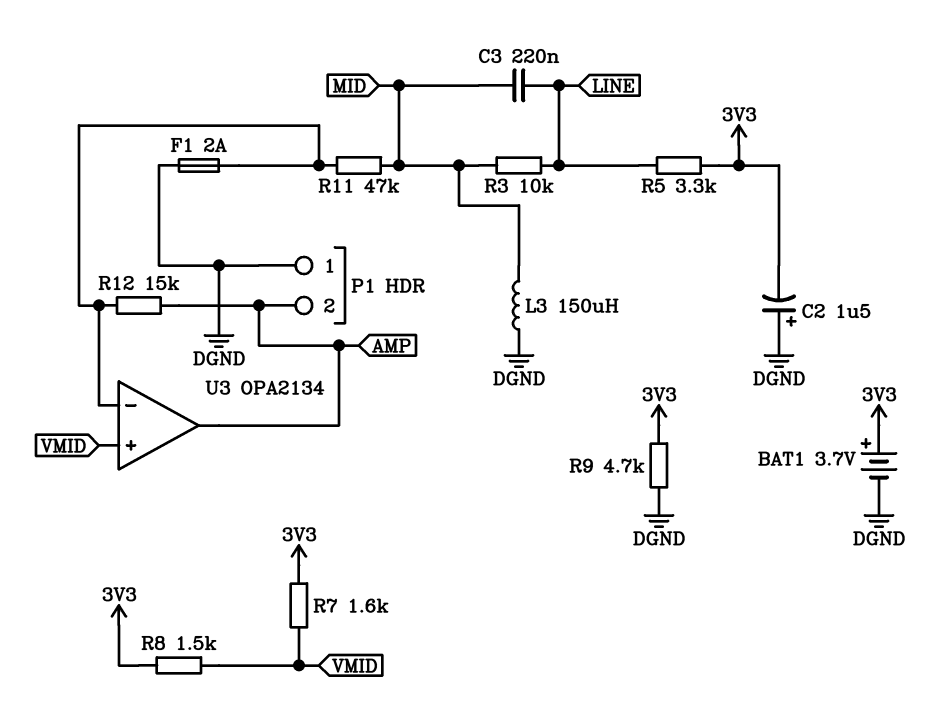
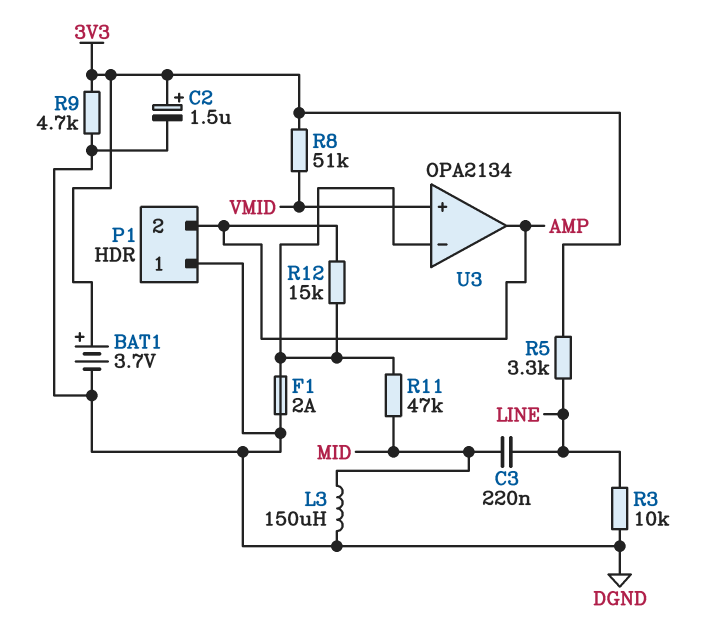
C2: 1.5uF (plus DGND, minus 3V3) -> 1.5uF (plus 3V3, minus DGND)
R3: 10k (LINE, MID) -> 10k (DGND, LINE)
R7: 1.6k (3V3, VMID) -> none
R8: 1.5k (3V3, VMID) -> 51k (3V3, VMID)

